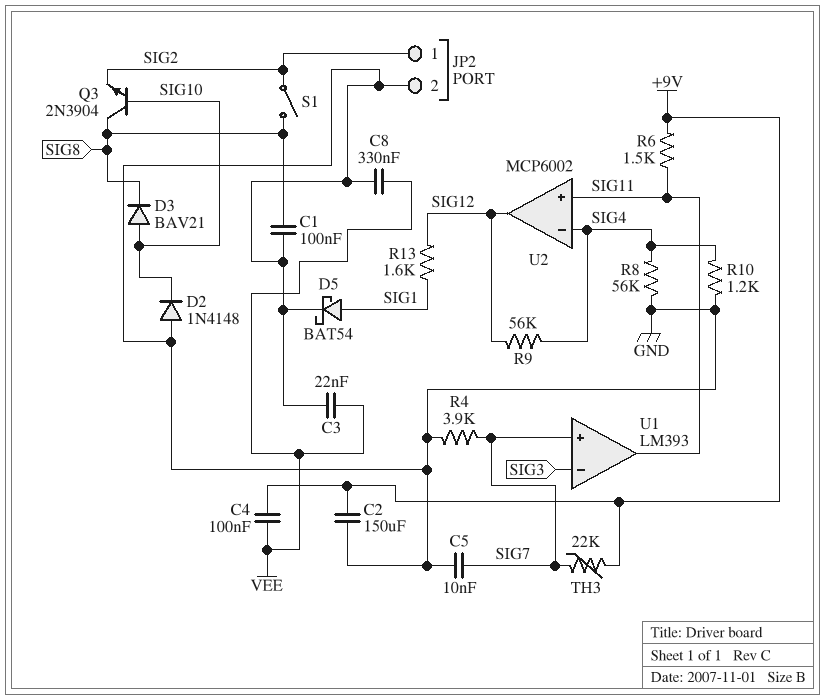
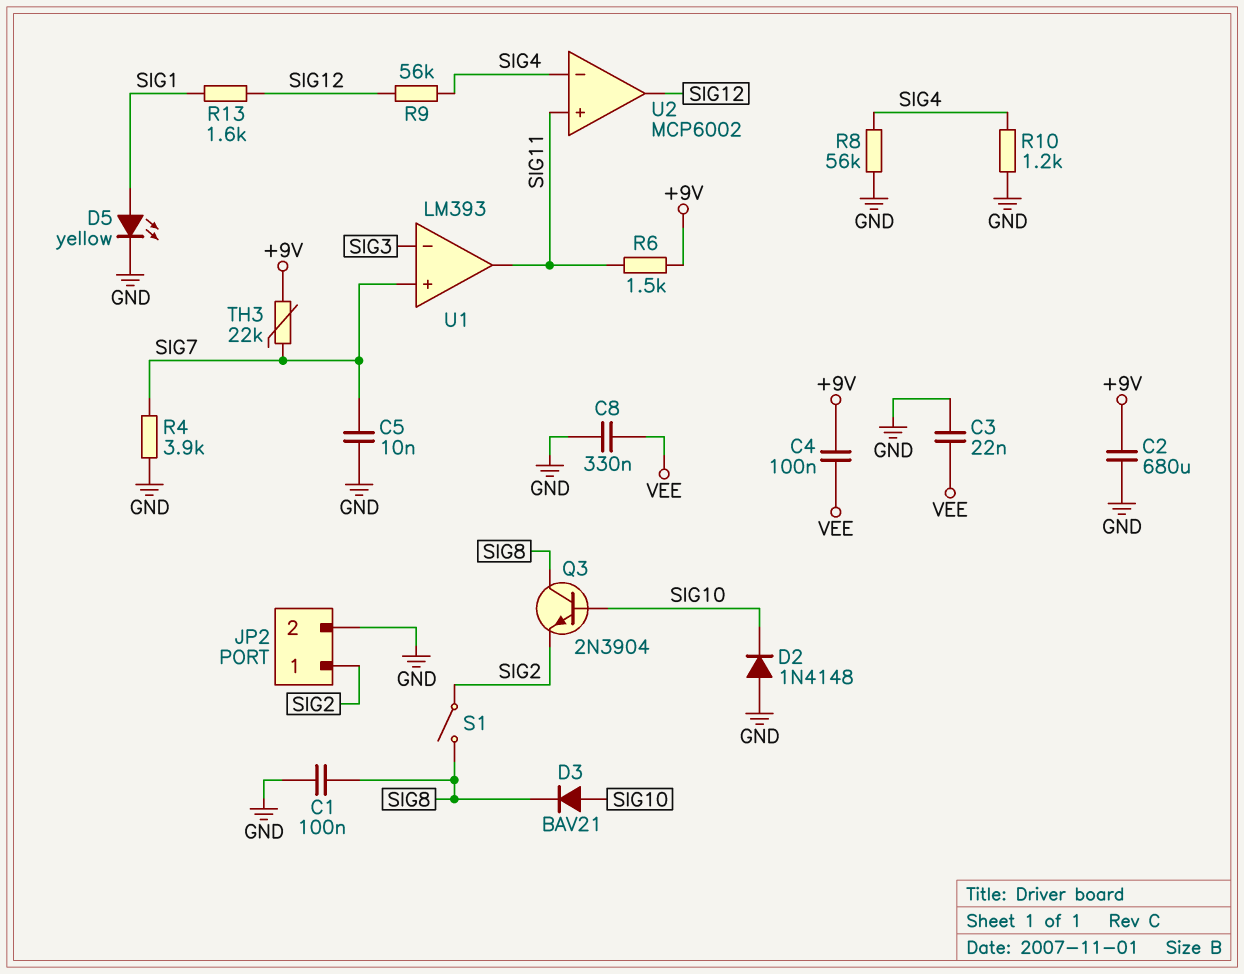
C2: 150uF (+9V, GND) -> 680uF (+9V, GND)
D5: schottky BAT54 (A SIG1, K GND) -> LED yellow (A SIG1, K GND)

